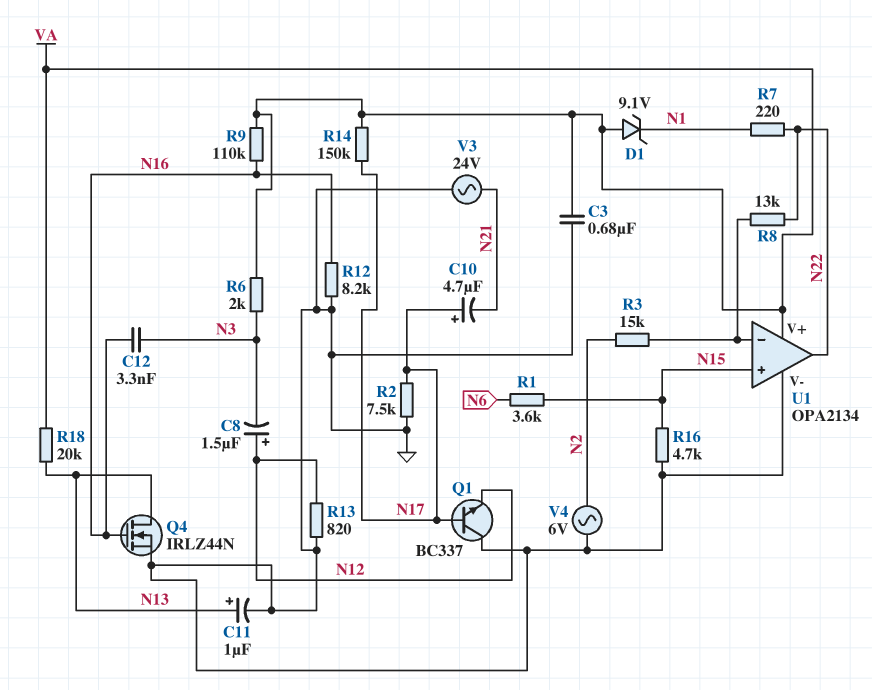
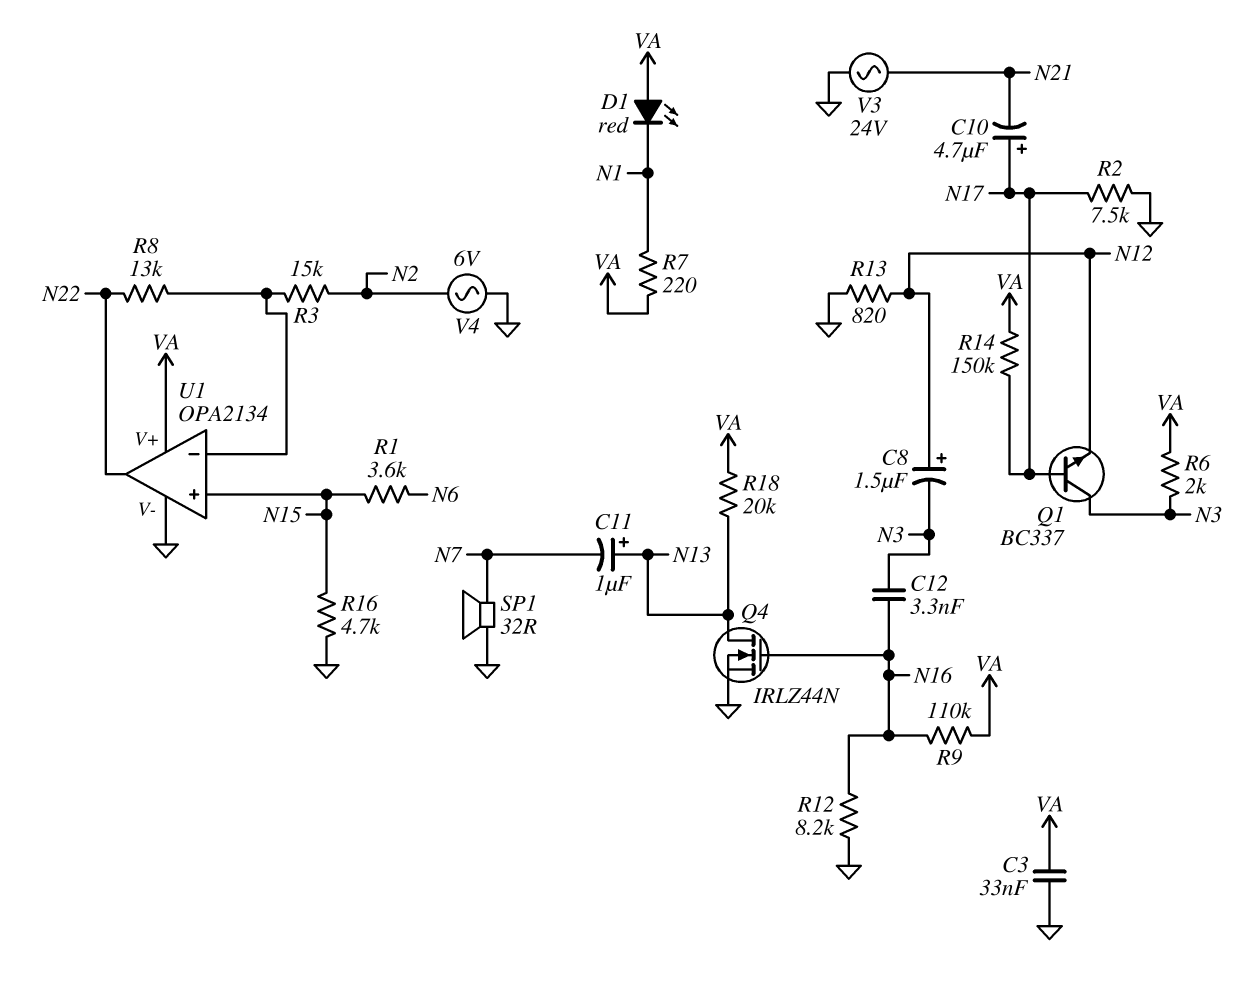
C3: 680nF (GND, VA) -> 33nF (GND, VA)
C11: 1uF (plus N13, minus GND) -> 1uF (plus N13, minus N7)
D1: zener 9.1V (A VA, K N1) -> LED red (A VA, K N1)
Q1: NPN BC337 (B N17, C GND, E N12) -> NPN BC337 (B N17, C N3, E N12)
R7: 220 (N1, N22) -> 220 (N1, VA)
SP1: none -> speaker 32R (GND, N7)

